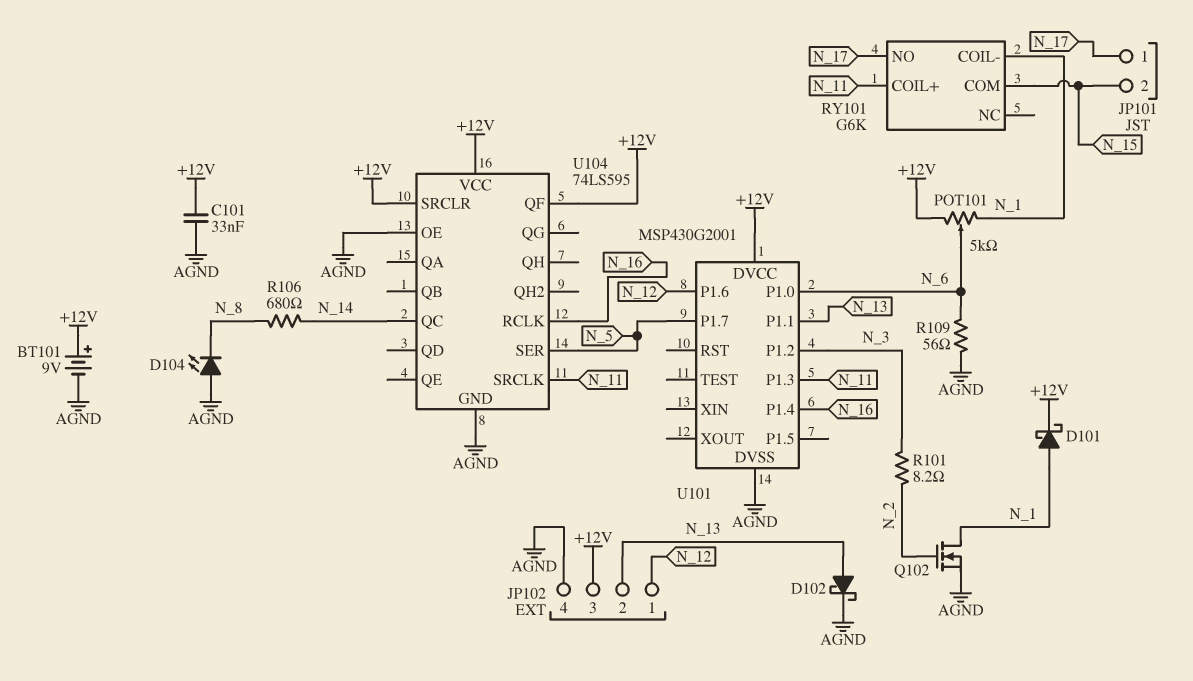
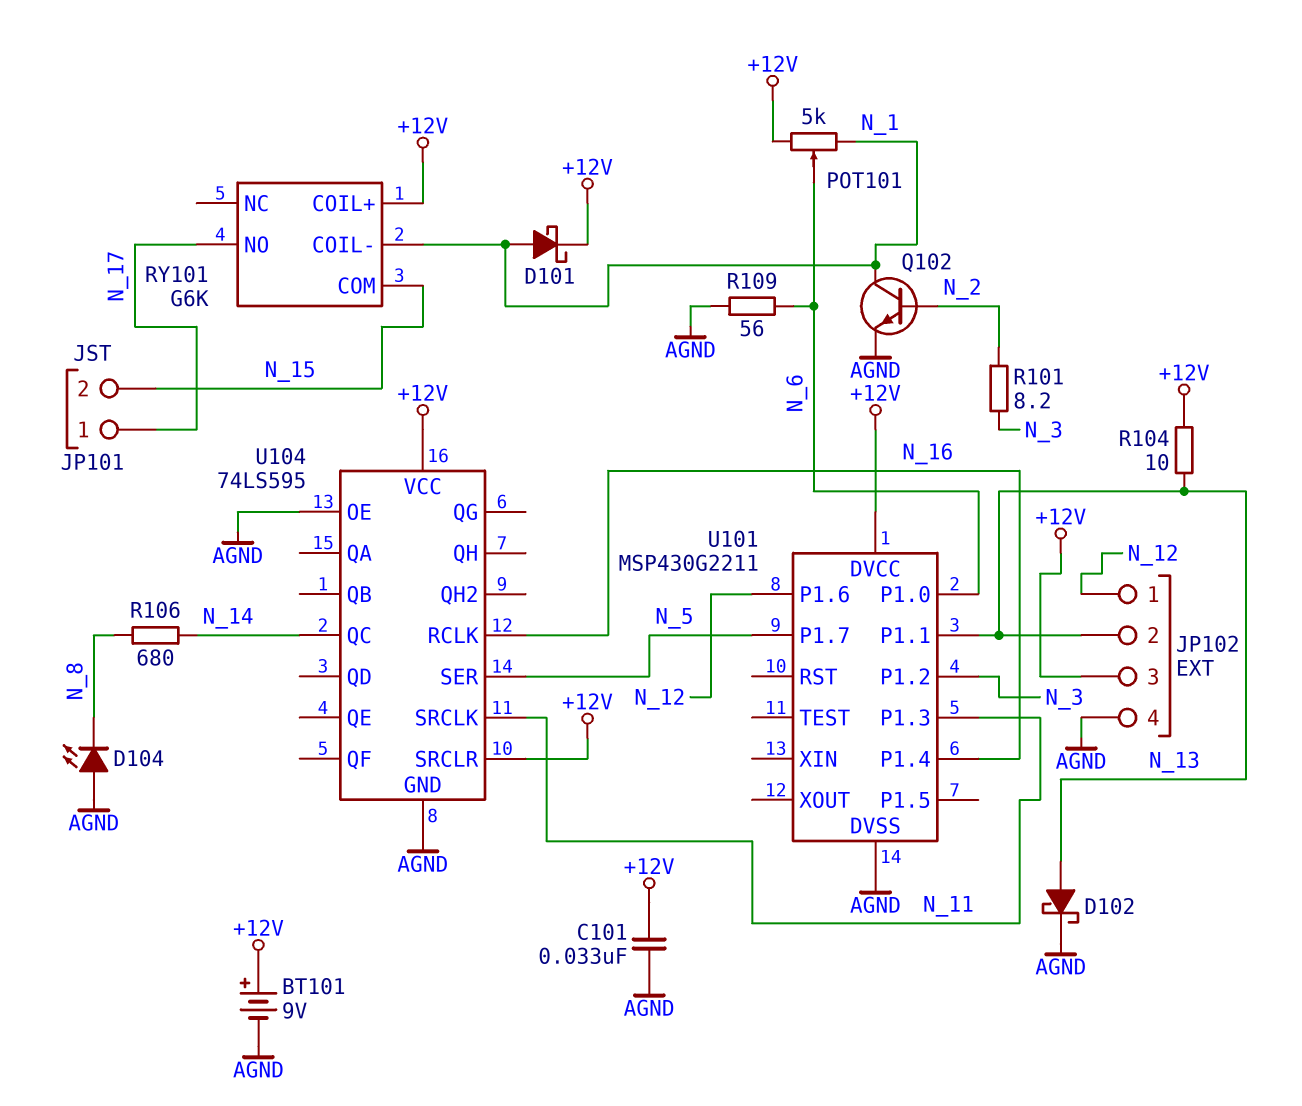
Q102: NMOS (G N_2, D N_1, S AGND) -> NPN (B N_2, C N_1, E AGND)
R104: none -> 10 (+12V, N_13)
RY101 pin COIL+: N_11 -> +12V
U101: MSP430G2001 -> MSP430G2211
U104 pin QF: +12V -> none

